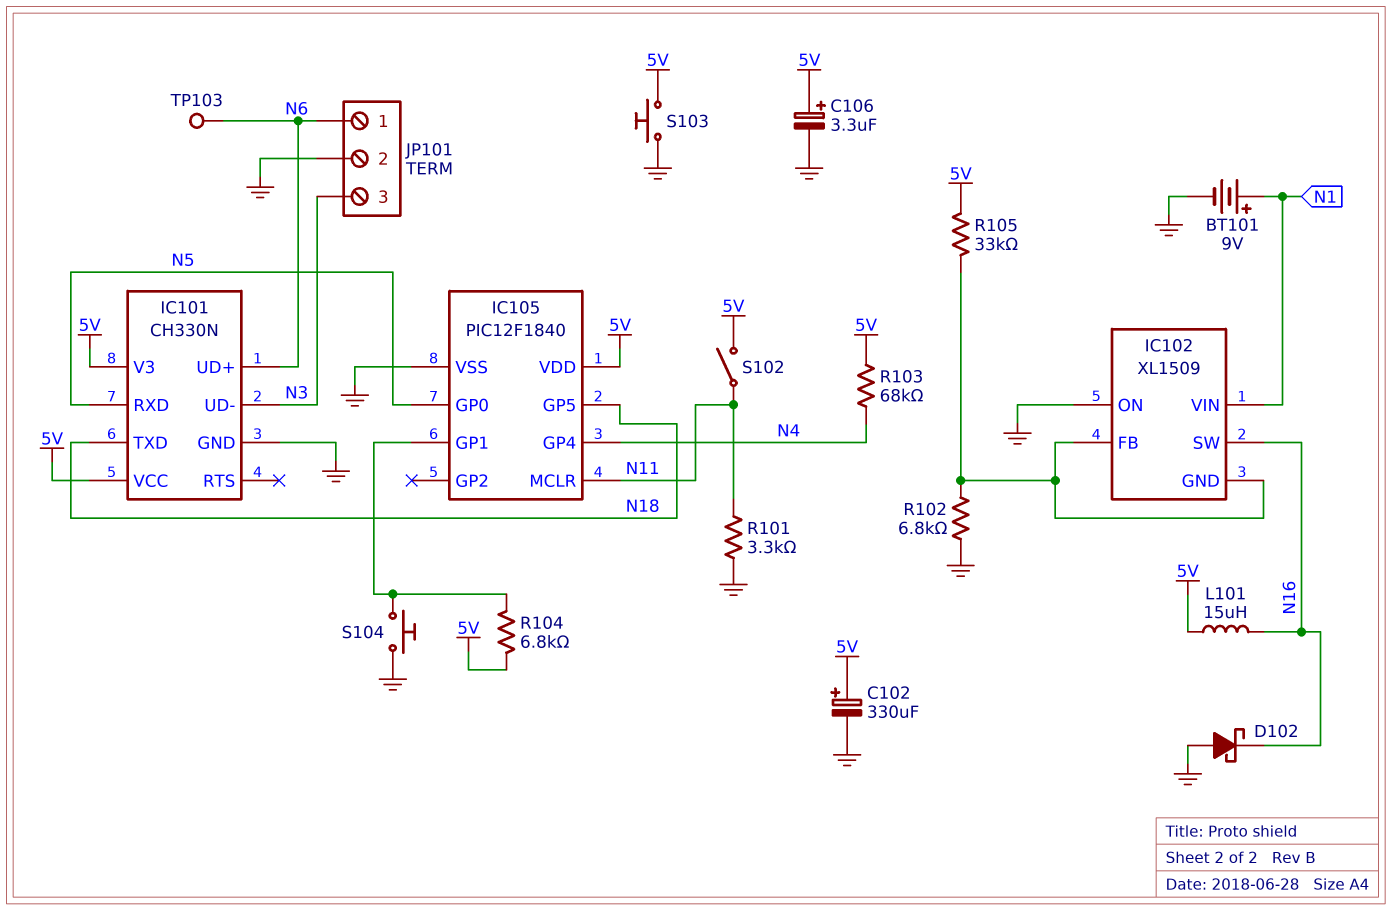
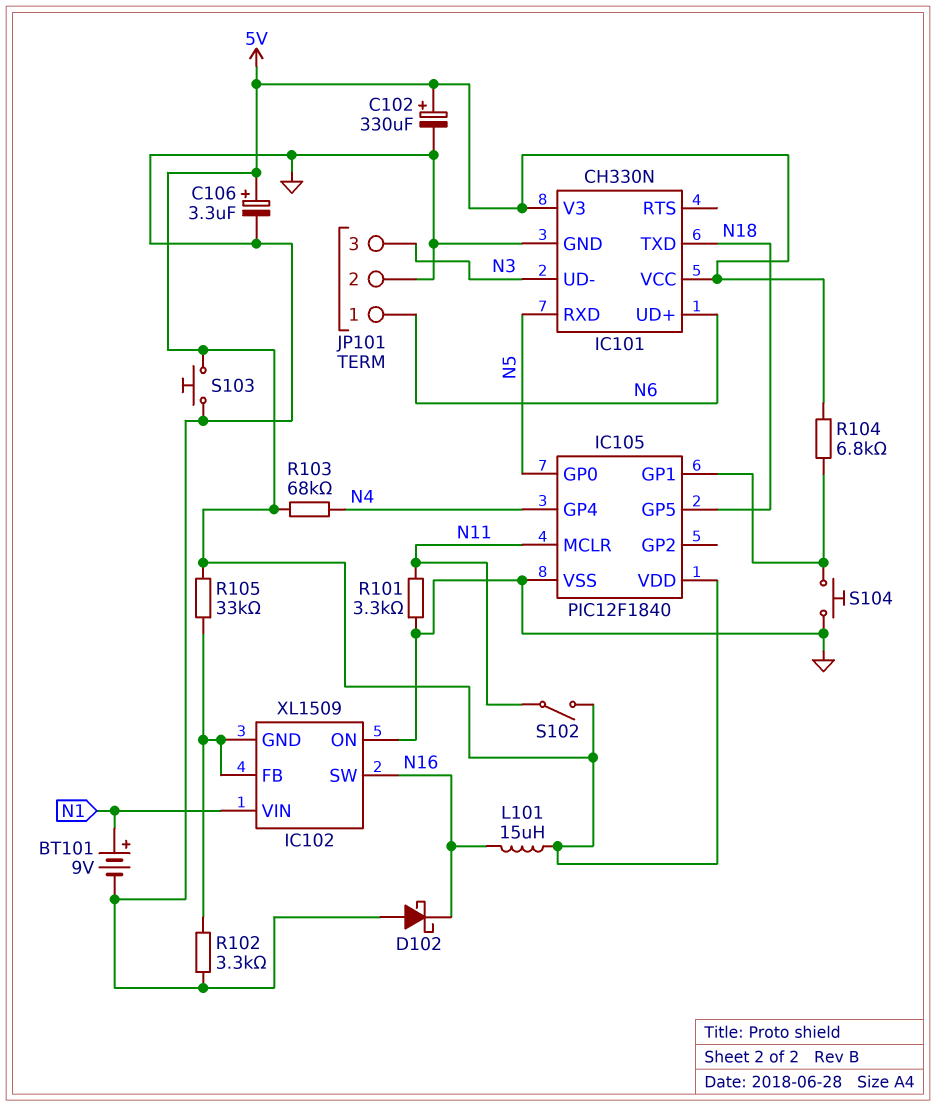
R102: 6.8k (GND, IC102/FB) -> 3.3k (GND, IC102/FB)
TP103: test point (N6) -> none

